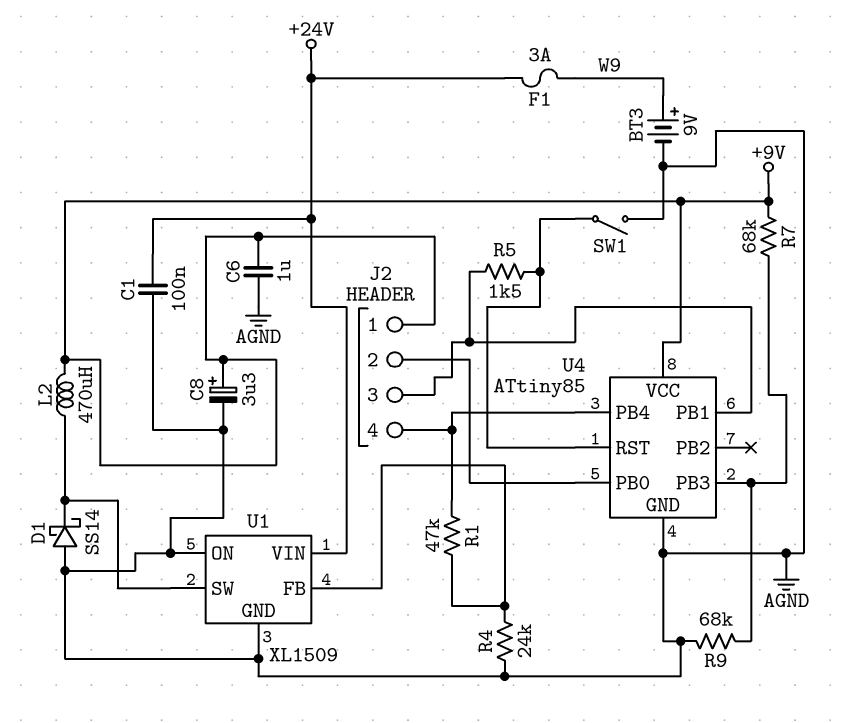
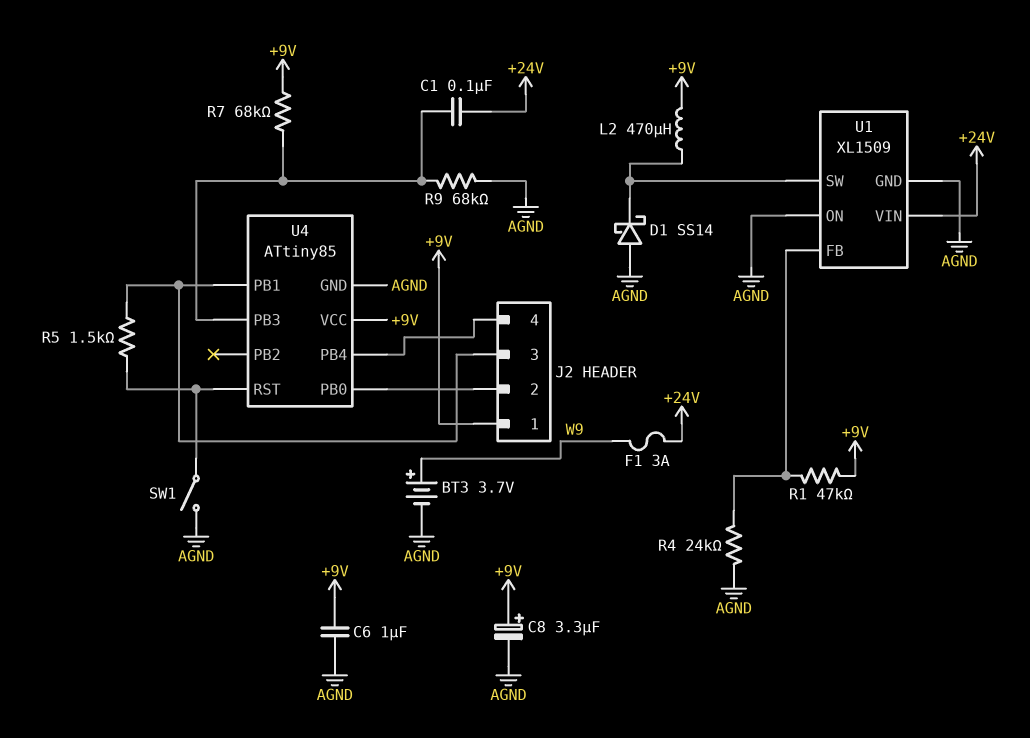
BT3: 9V (plus W9, minus AGND) -> 3.7V (plus W9, minus AGND)
C1: 100nF (+24V, AGND) -> 100nF (+24V, U4/PB3)
R1: 47k (J2/4, U1/FB) -> 47k (+9V, U1/FB)

